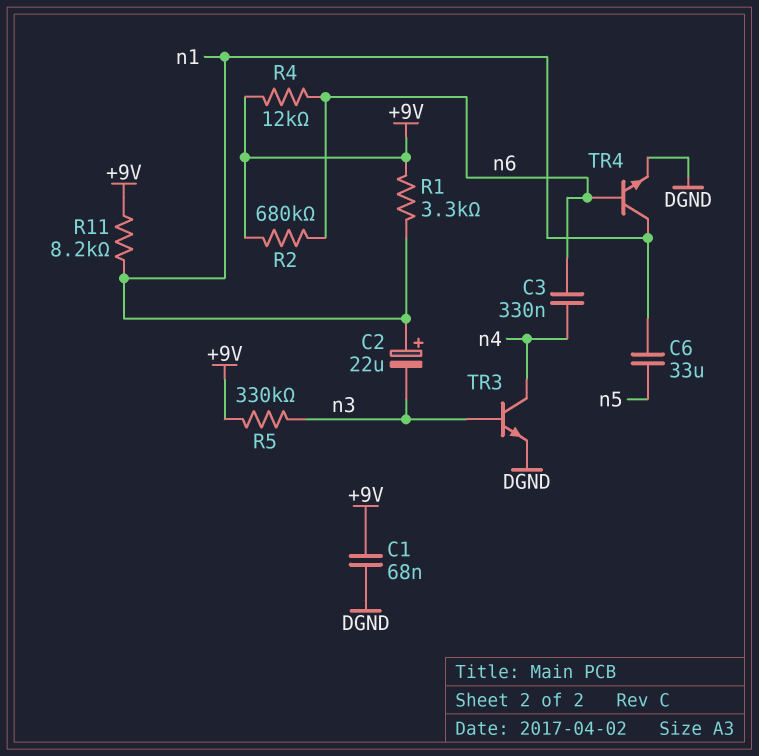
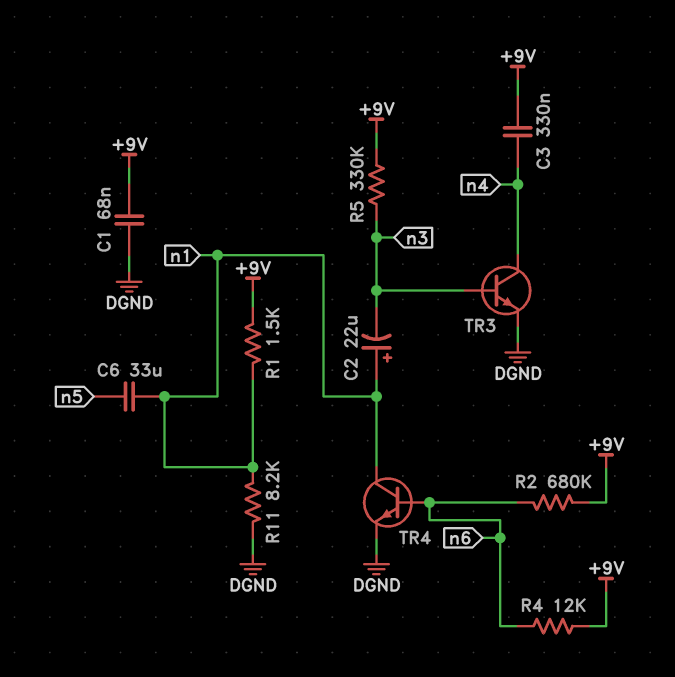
C3: 330nF (n4, n6) -> 330nF (+9V, n4)
R1: 3.3k (+9V, n1) -> 1.5k (+9V, n1)
R11: 8.2k (+9V, n1) -> 8.2k (DGND, n1)

